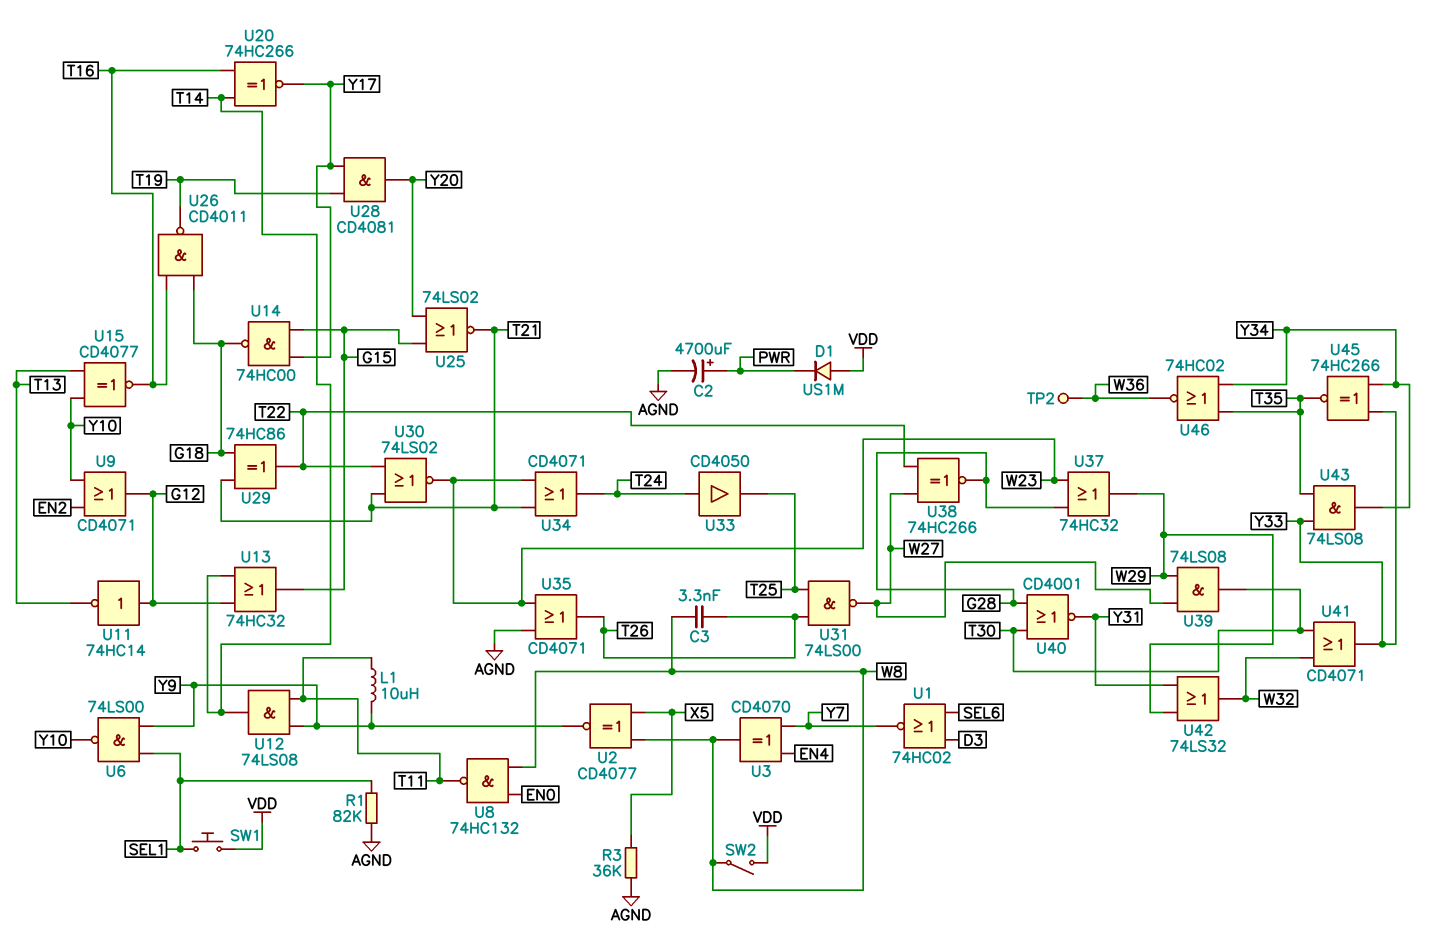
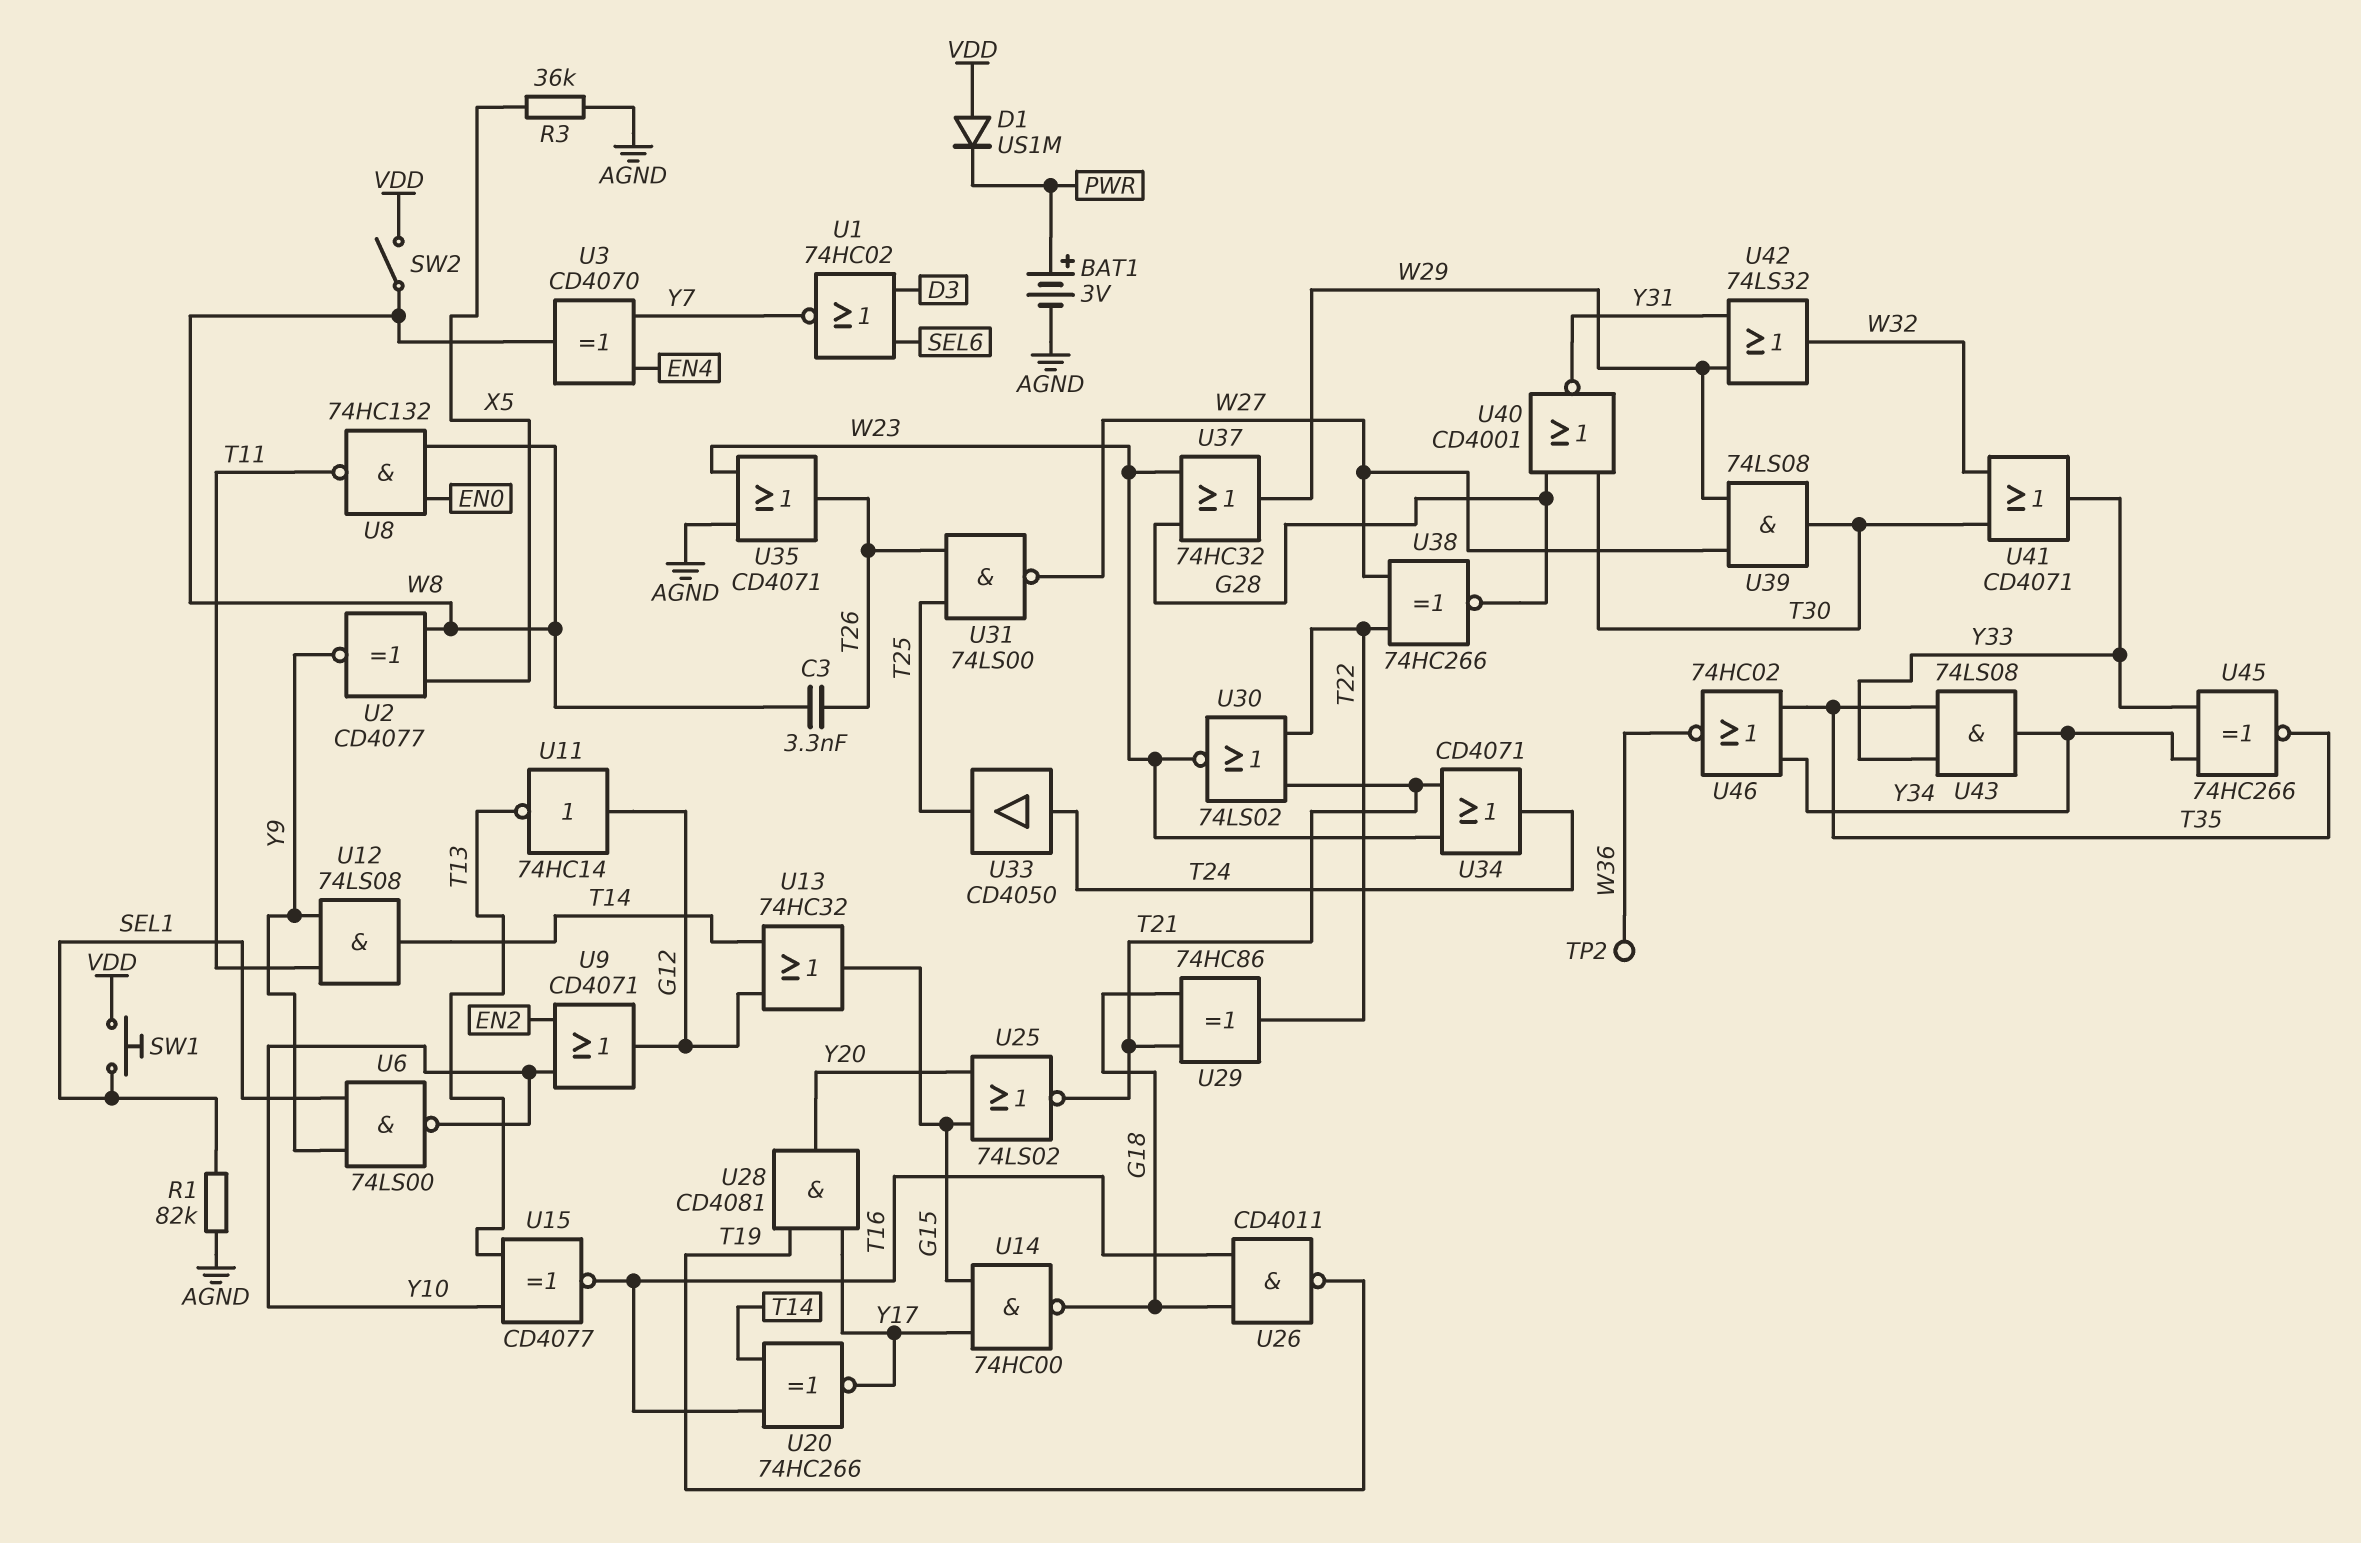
BAT1: none -> 3V (plus PWR, minus AGND)
C2: 4700uF (plus PWR, minus AGND) -> none
L1: 10uH (T11, Y9) -> none

